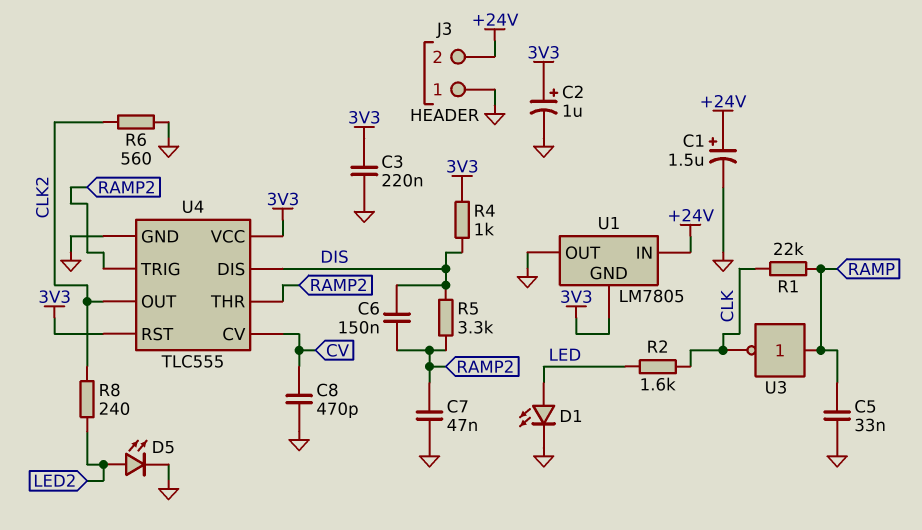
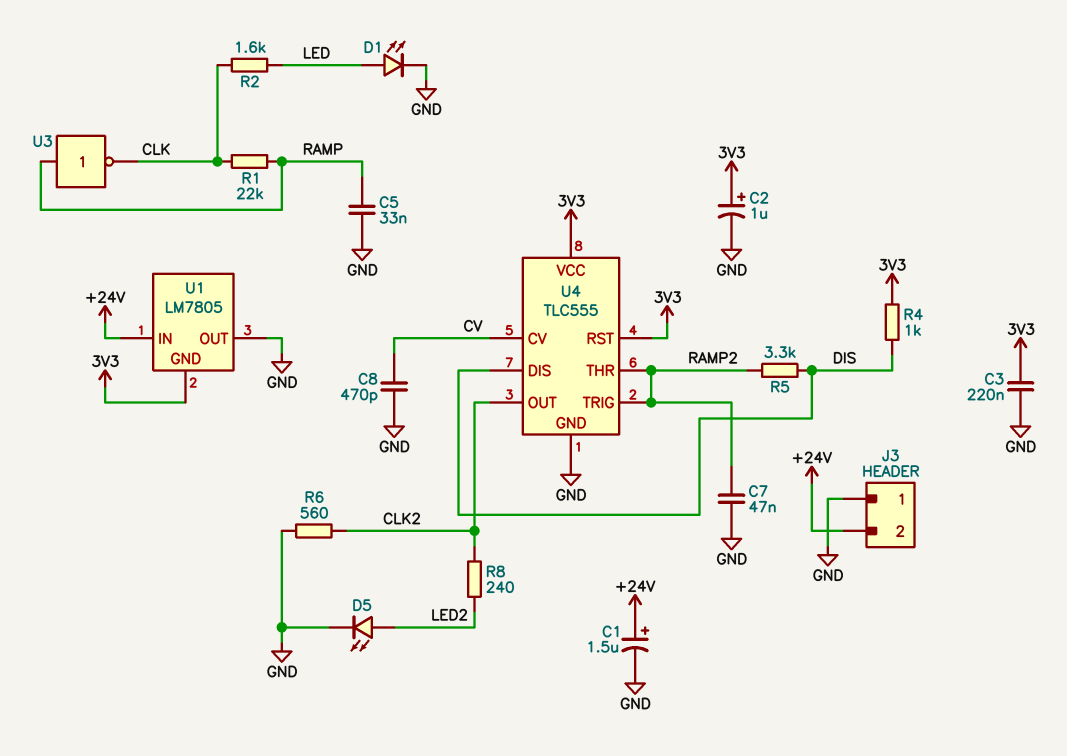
C6: 150nF (DIS, RAMP2) -> none

